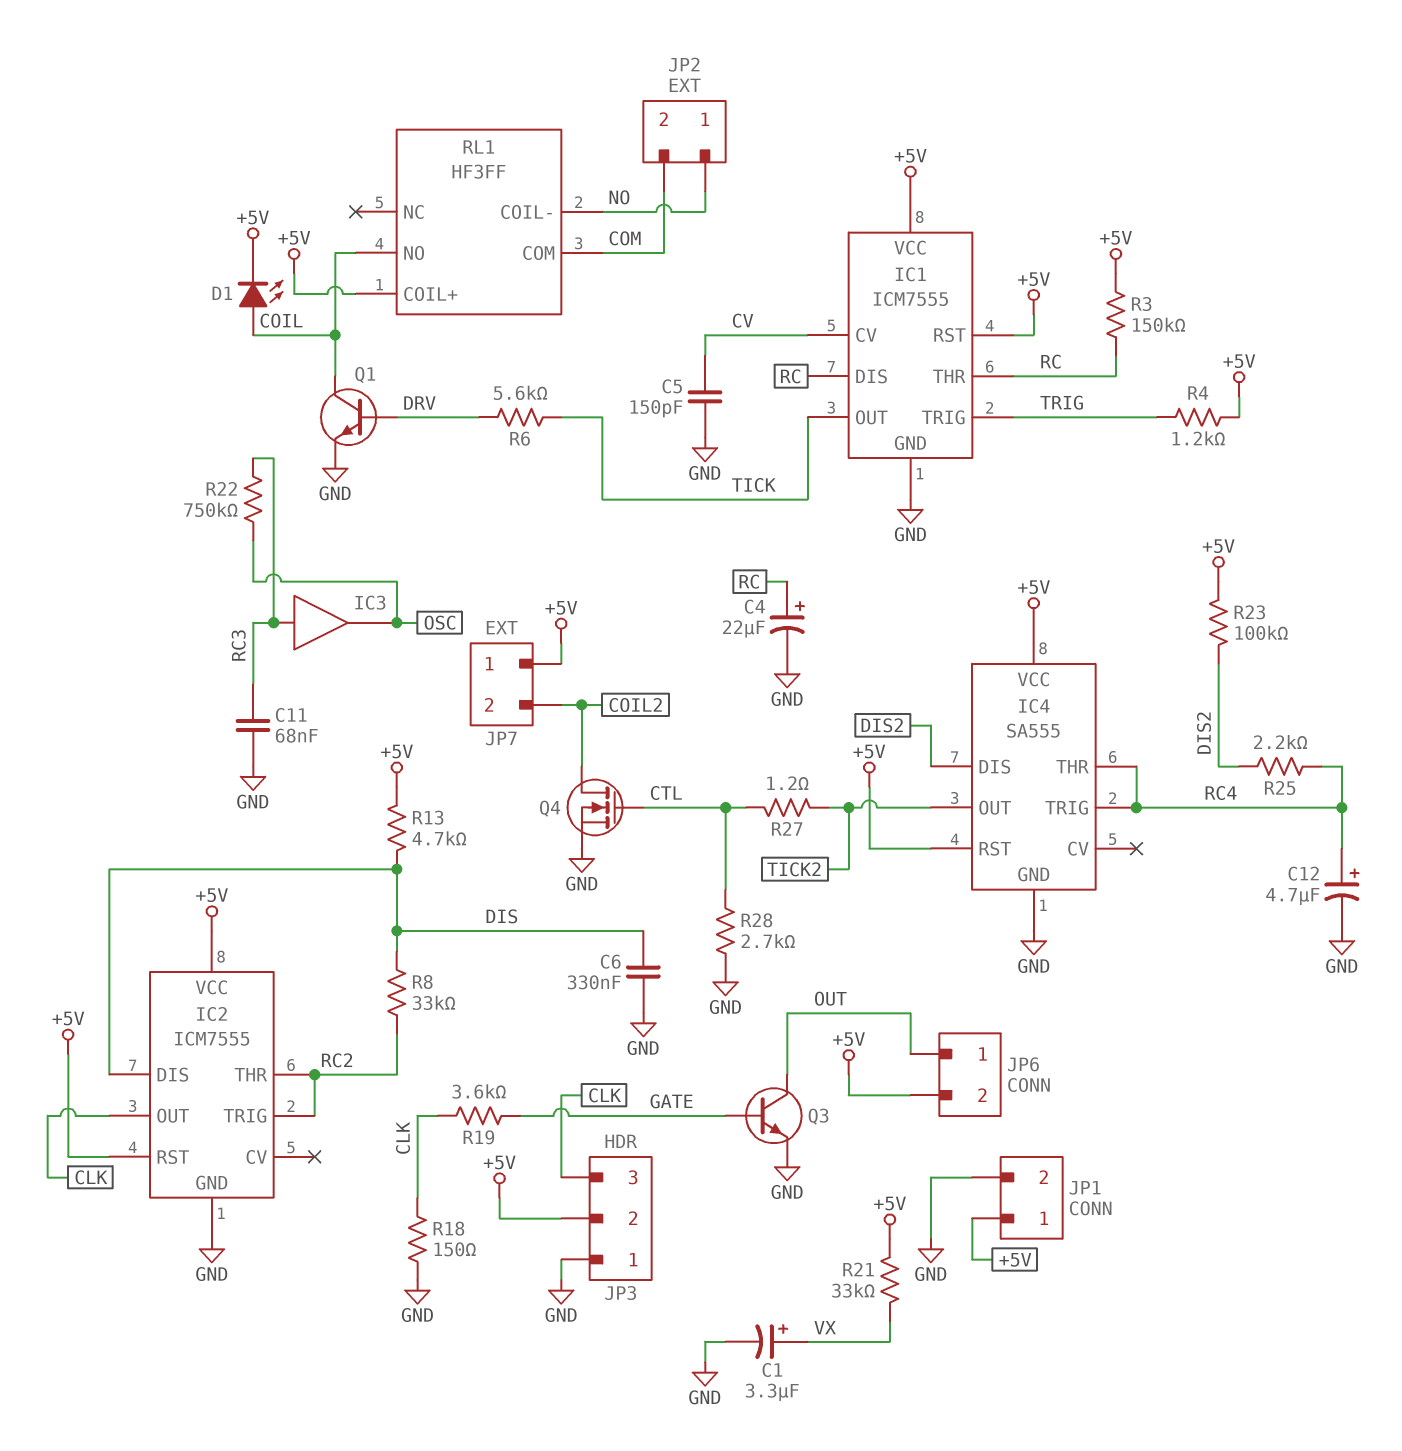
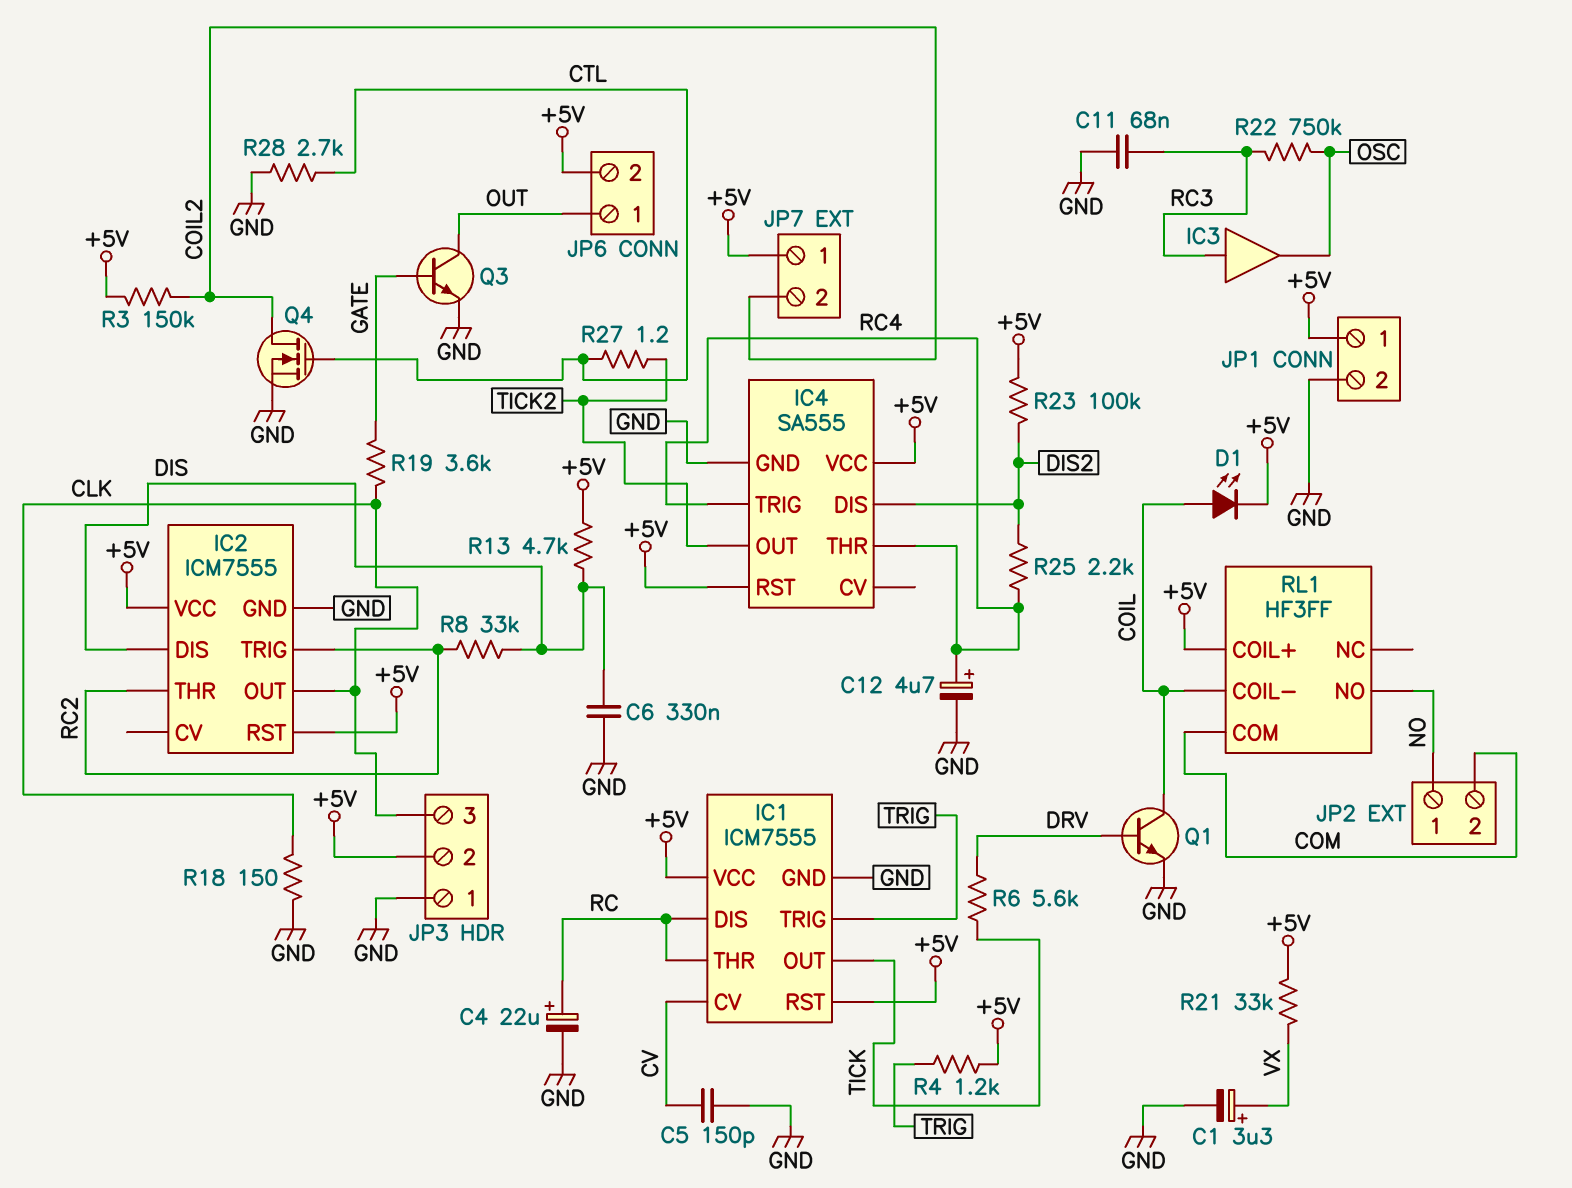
R3: 150k (+5V, RC) -> 150k (+5V, COIL2)
RL1 pin COIL-: NO -> COIL
RL1 pin NO: COIL -> NO

